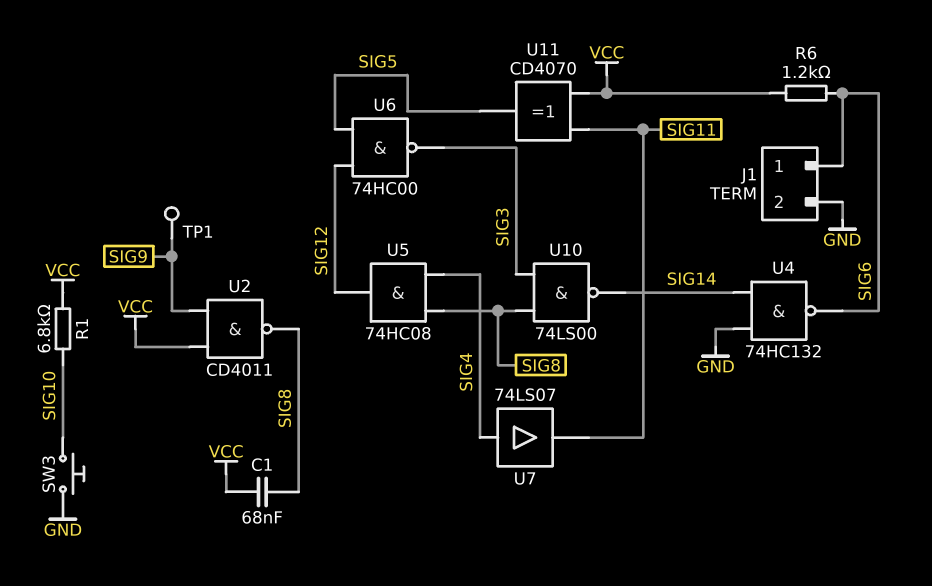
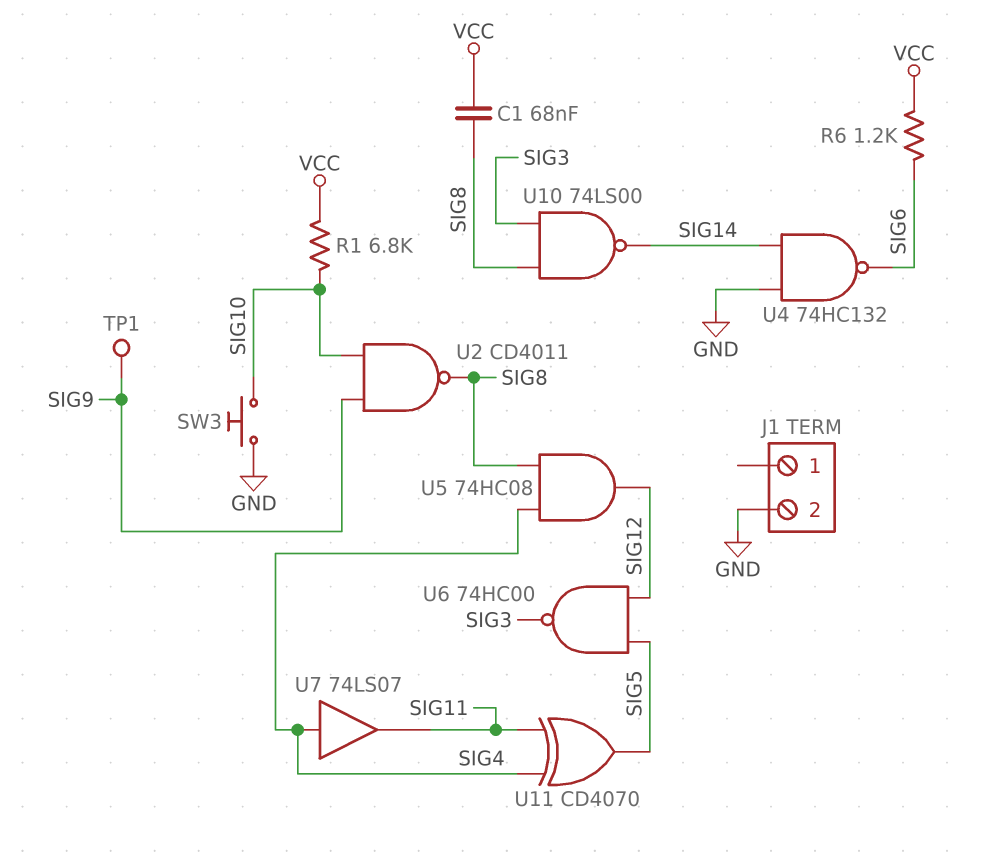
J1 pin 1: SIG6 -> none
U2: NAND CD4011 (in SIG9, in VCC, out SIG8) -> NAND CD4011 (in SIG9, in SIG10, out SIG8)
U11: XOR CD4070 (in SIG11, in VCC, out SIG5) -> XOR CD4070 (in SIG4, in SIG11, out SIG5)

